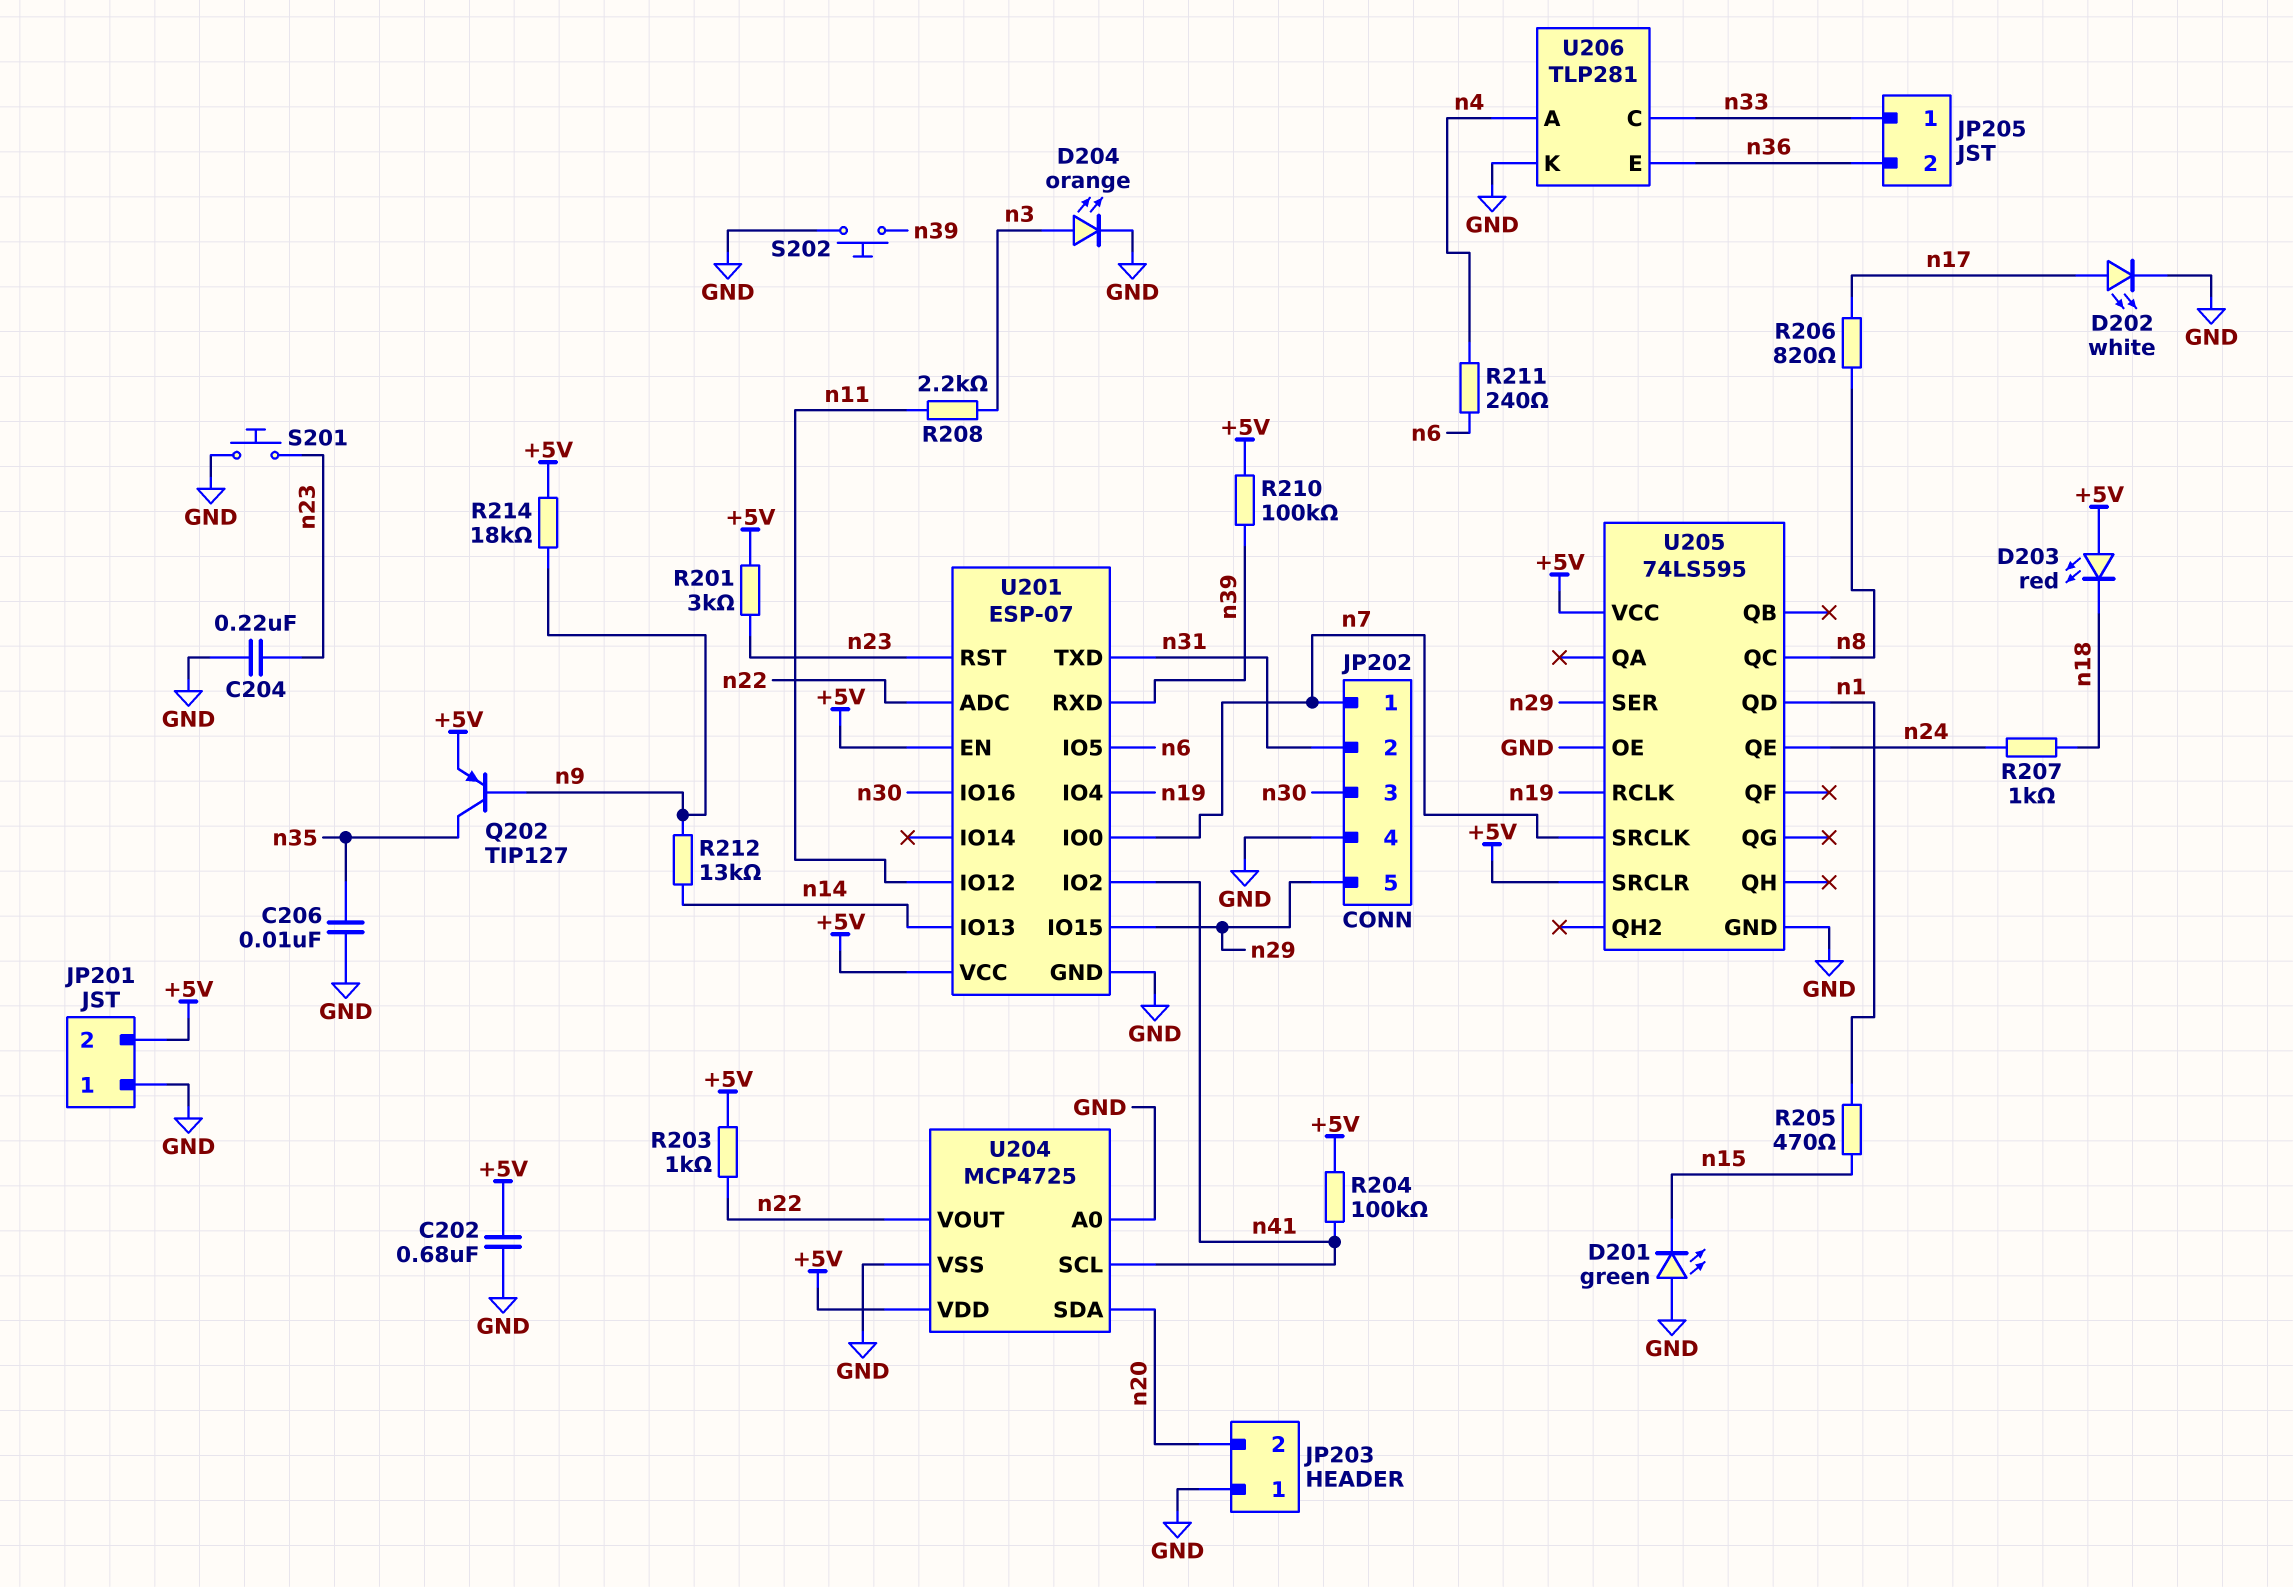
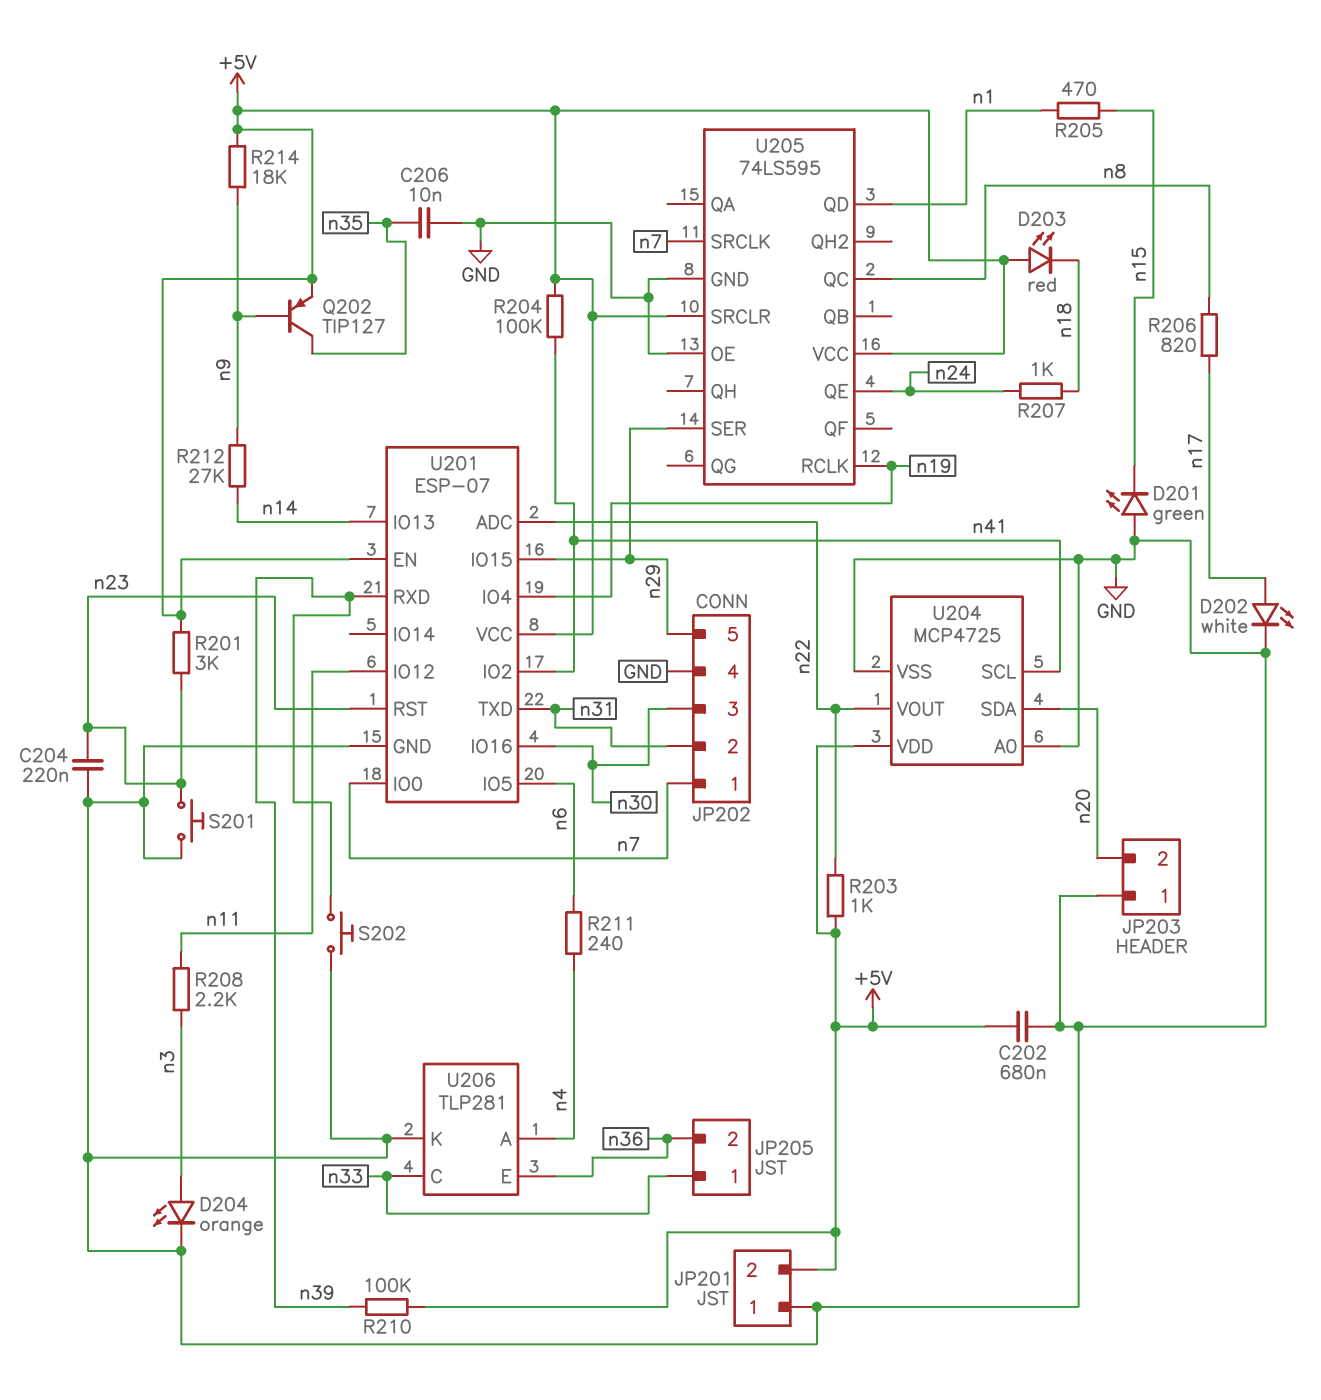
R212: 13k (n9, n14) -> 27k (n9, n14)

